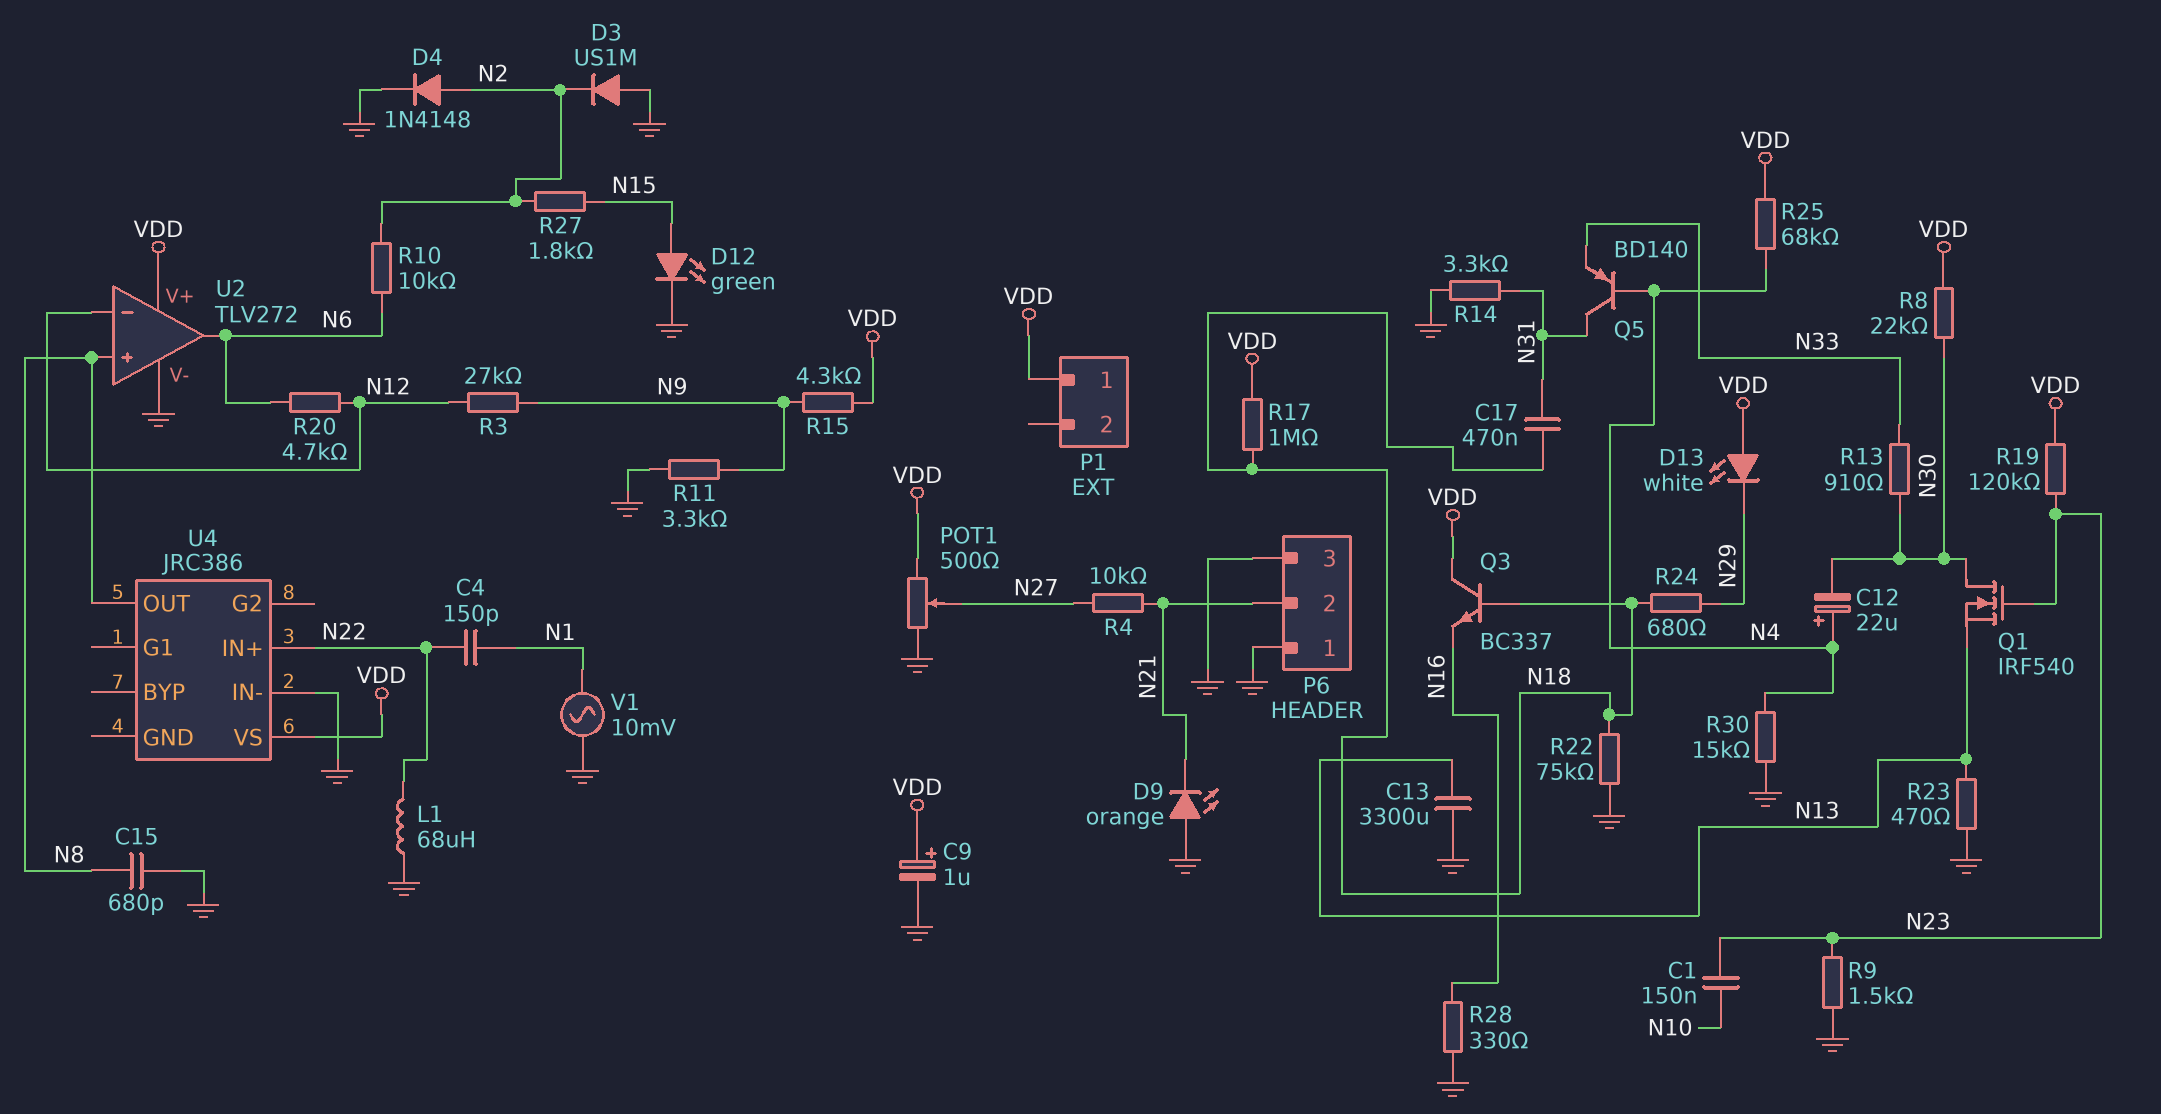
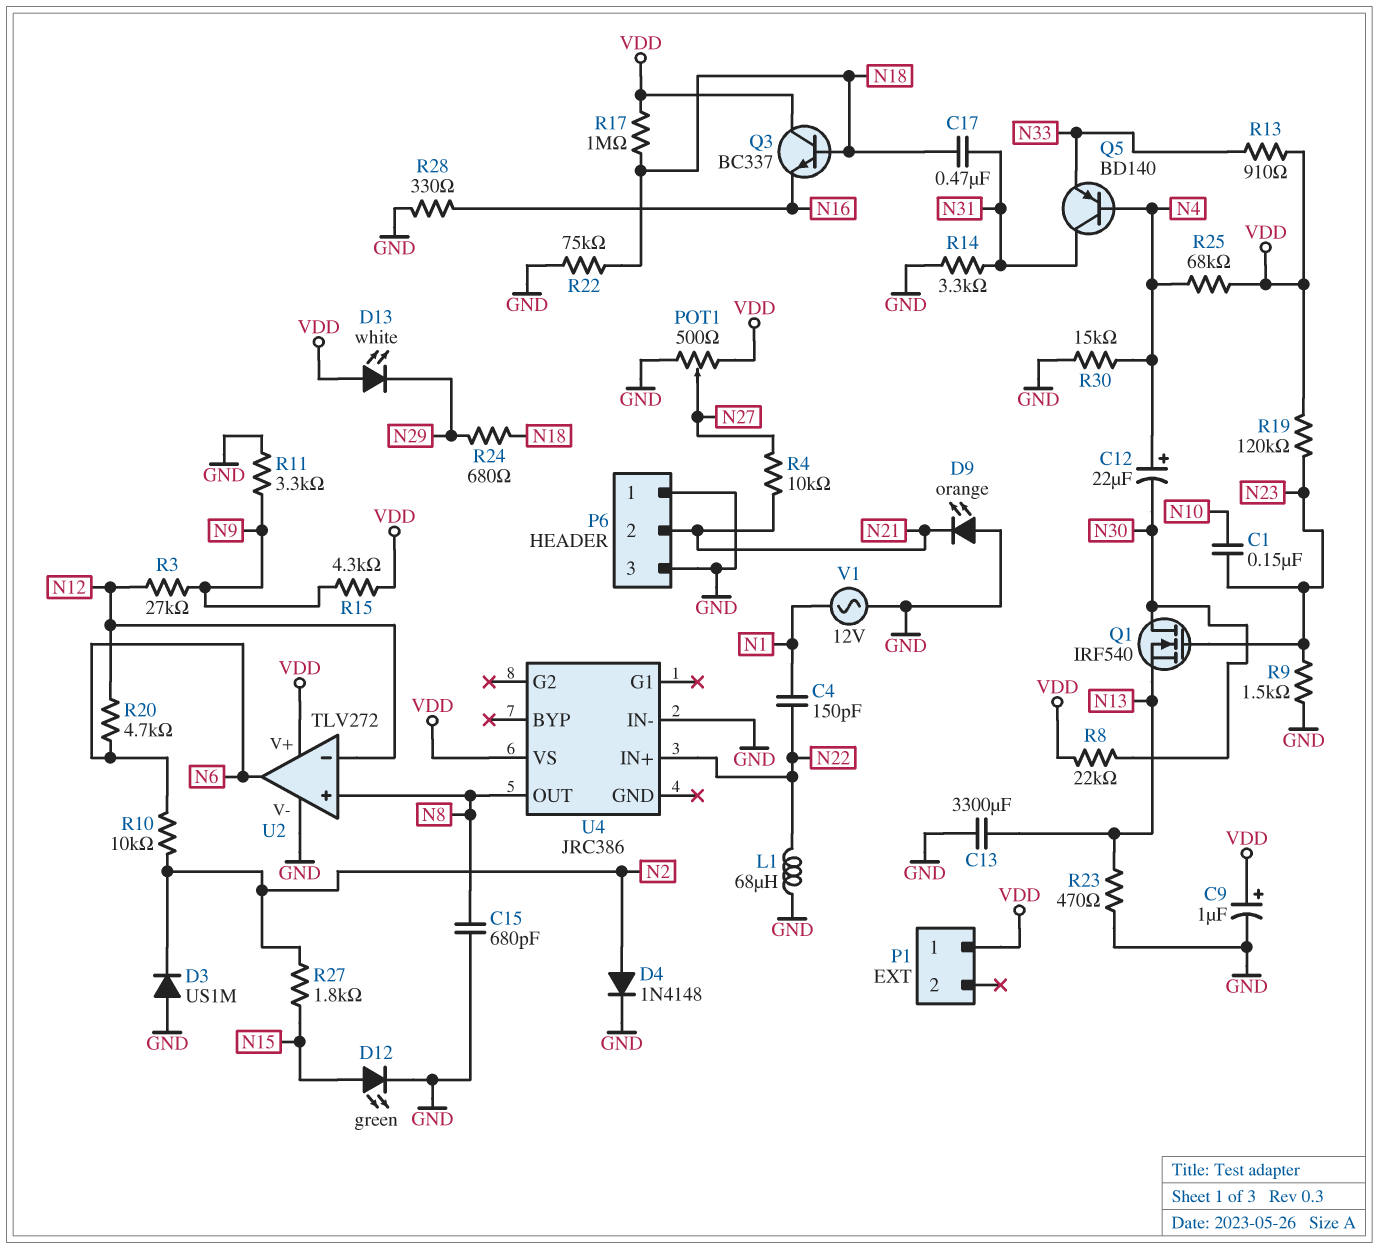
R13: 910 (N30, N33) -> 910 (N33, VDD)
V1: AC 10mV (GND, N1) -> AC 12V (GND, N1)

